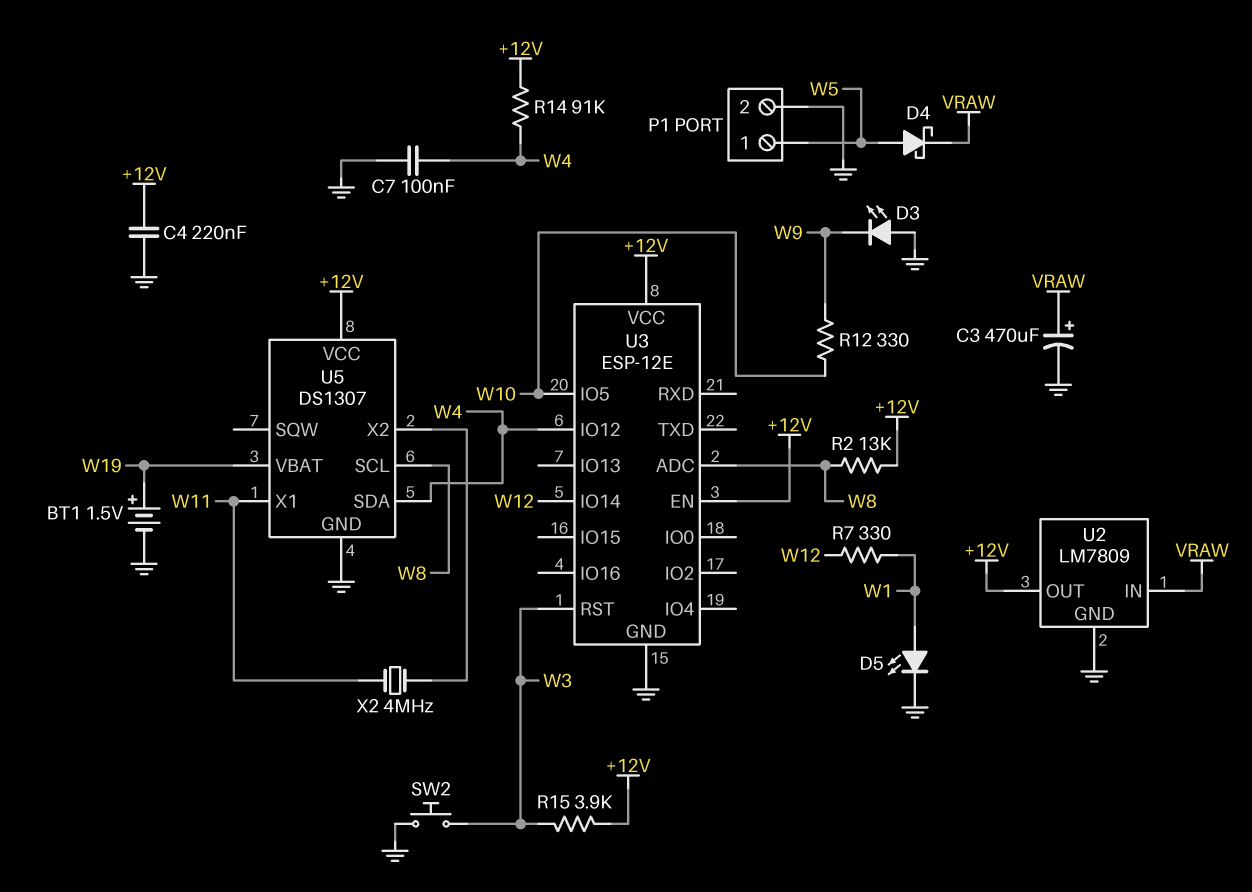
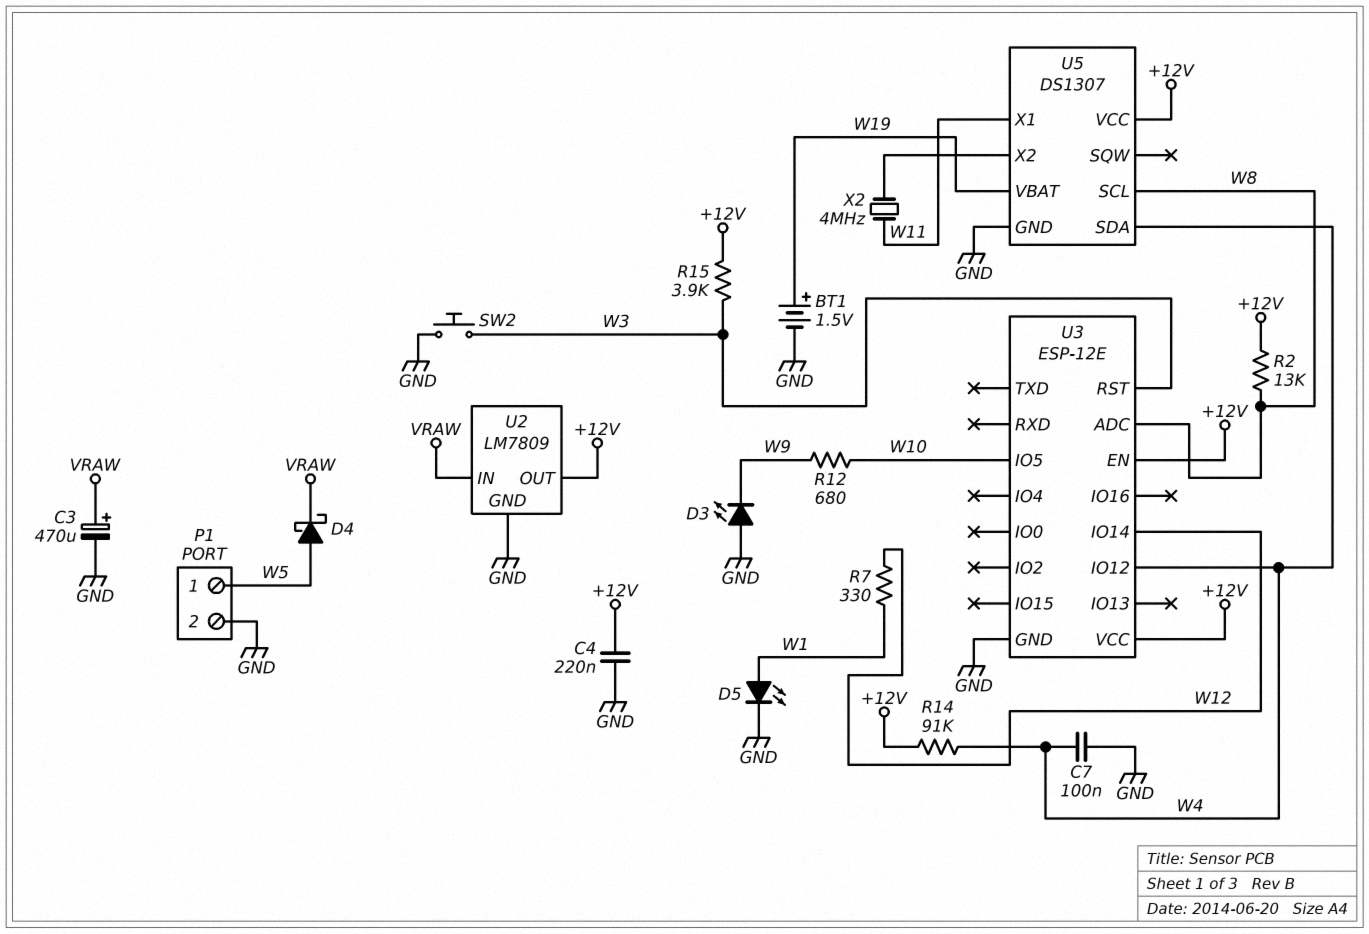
R12: 330 (W9, W10) -> 680 (W9, W10)

